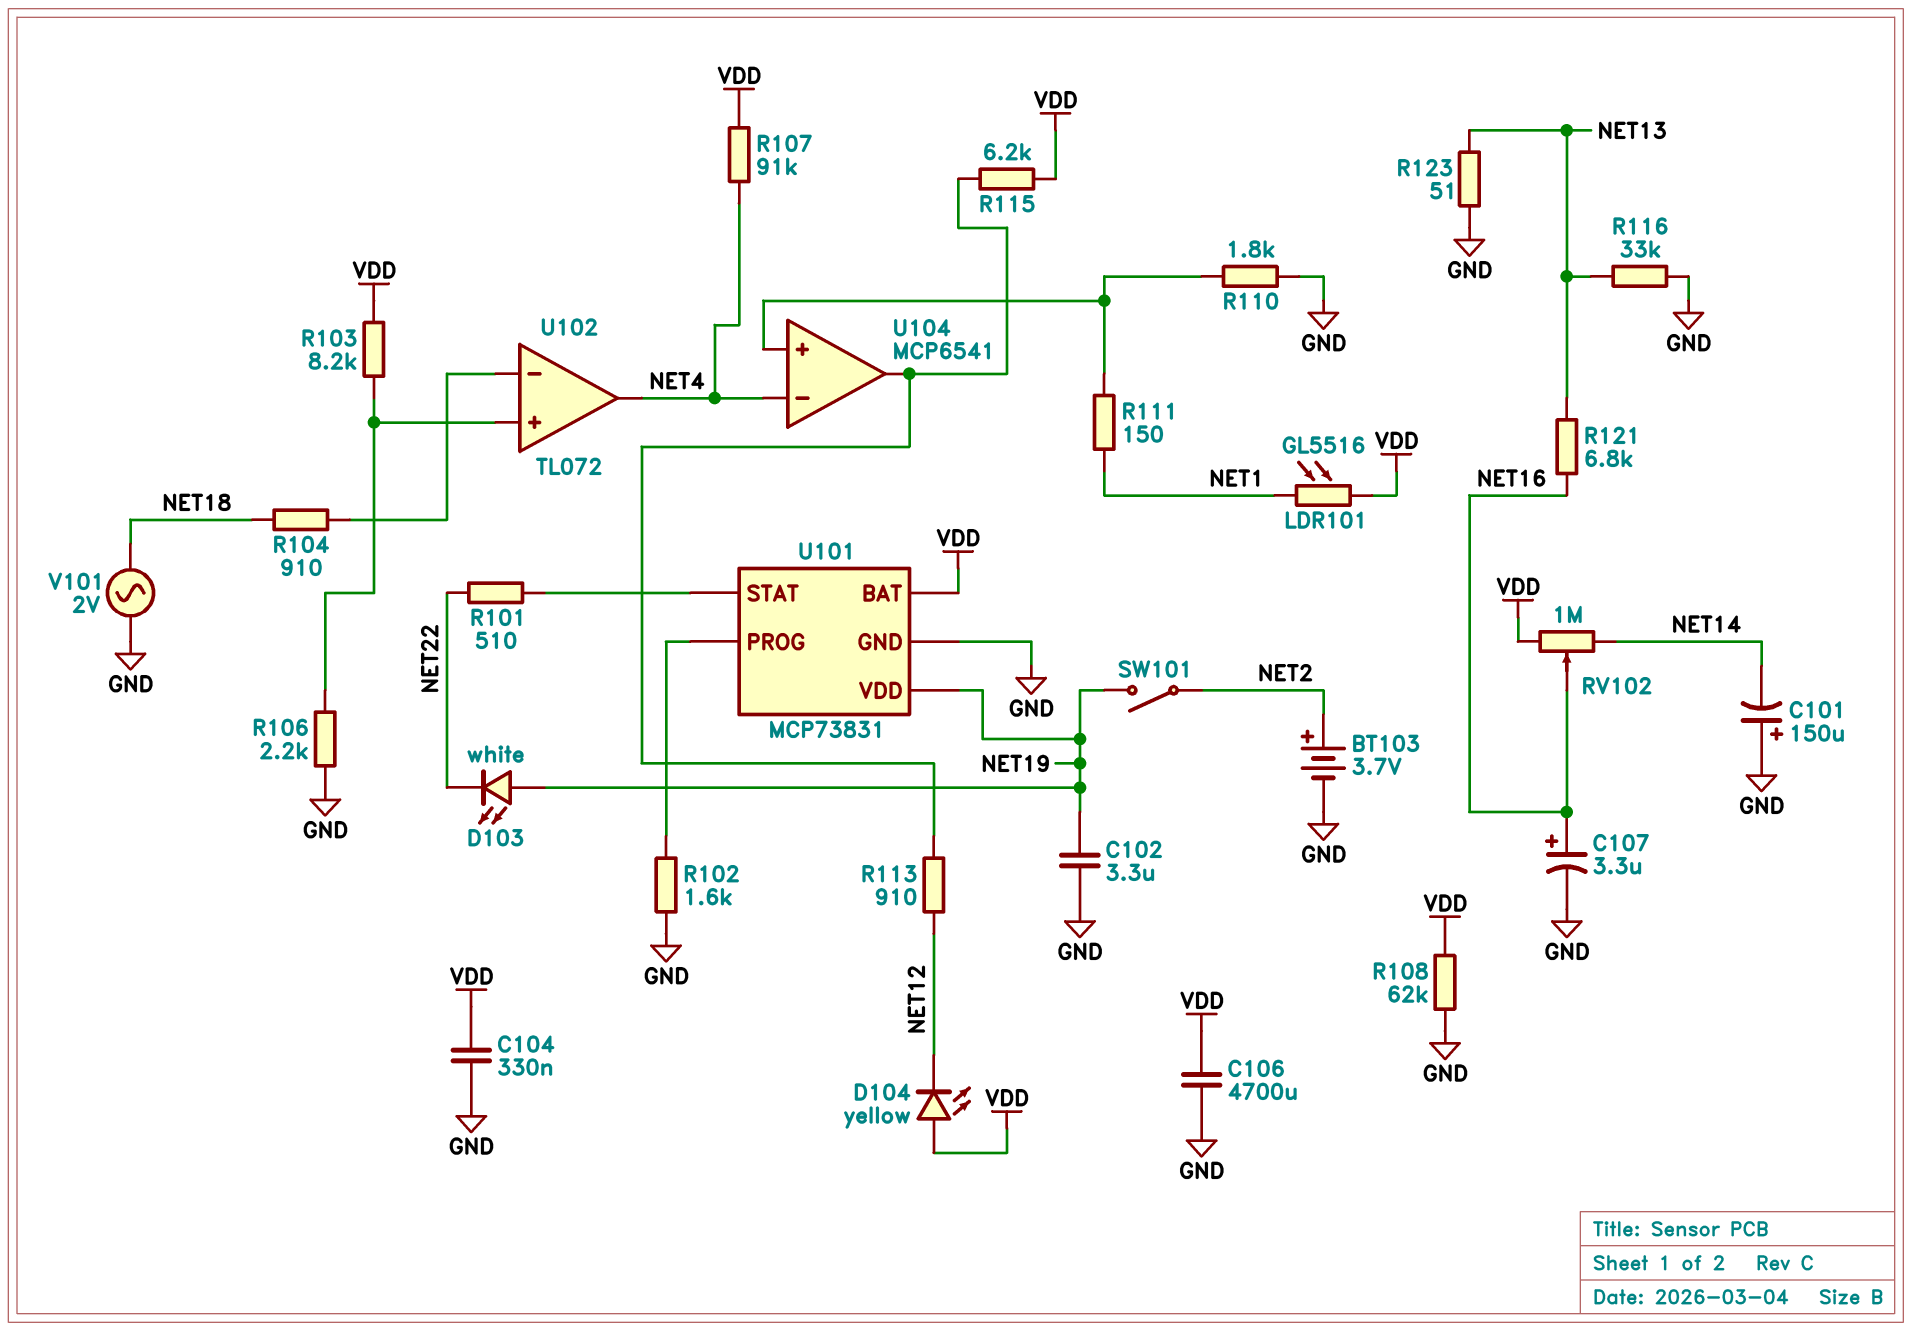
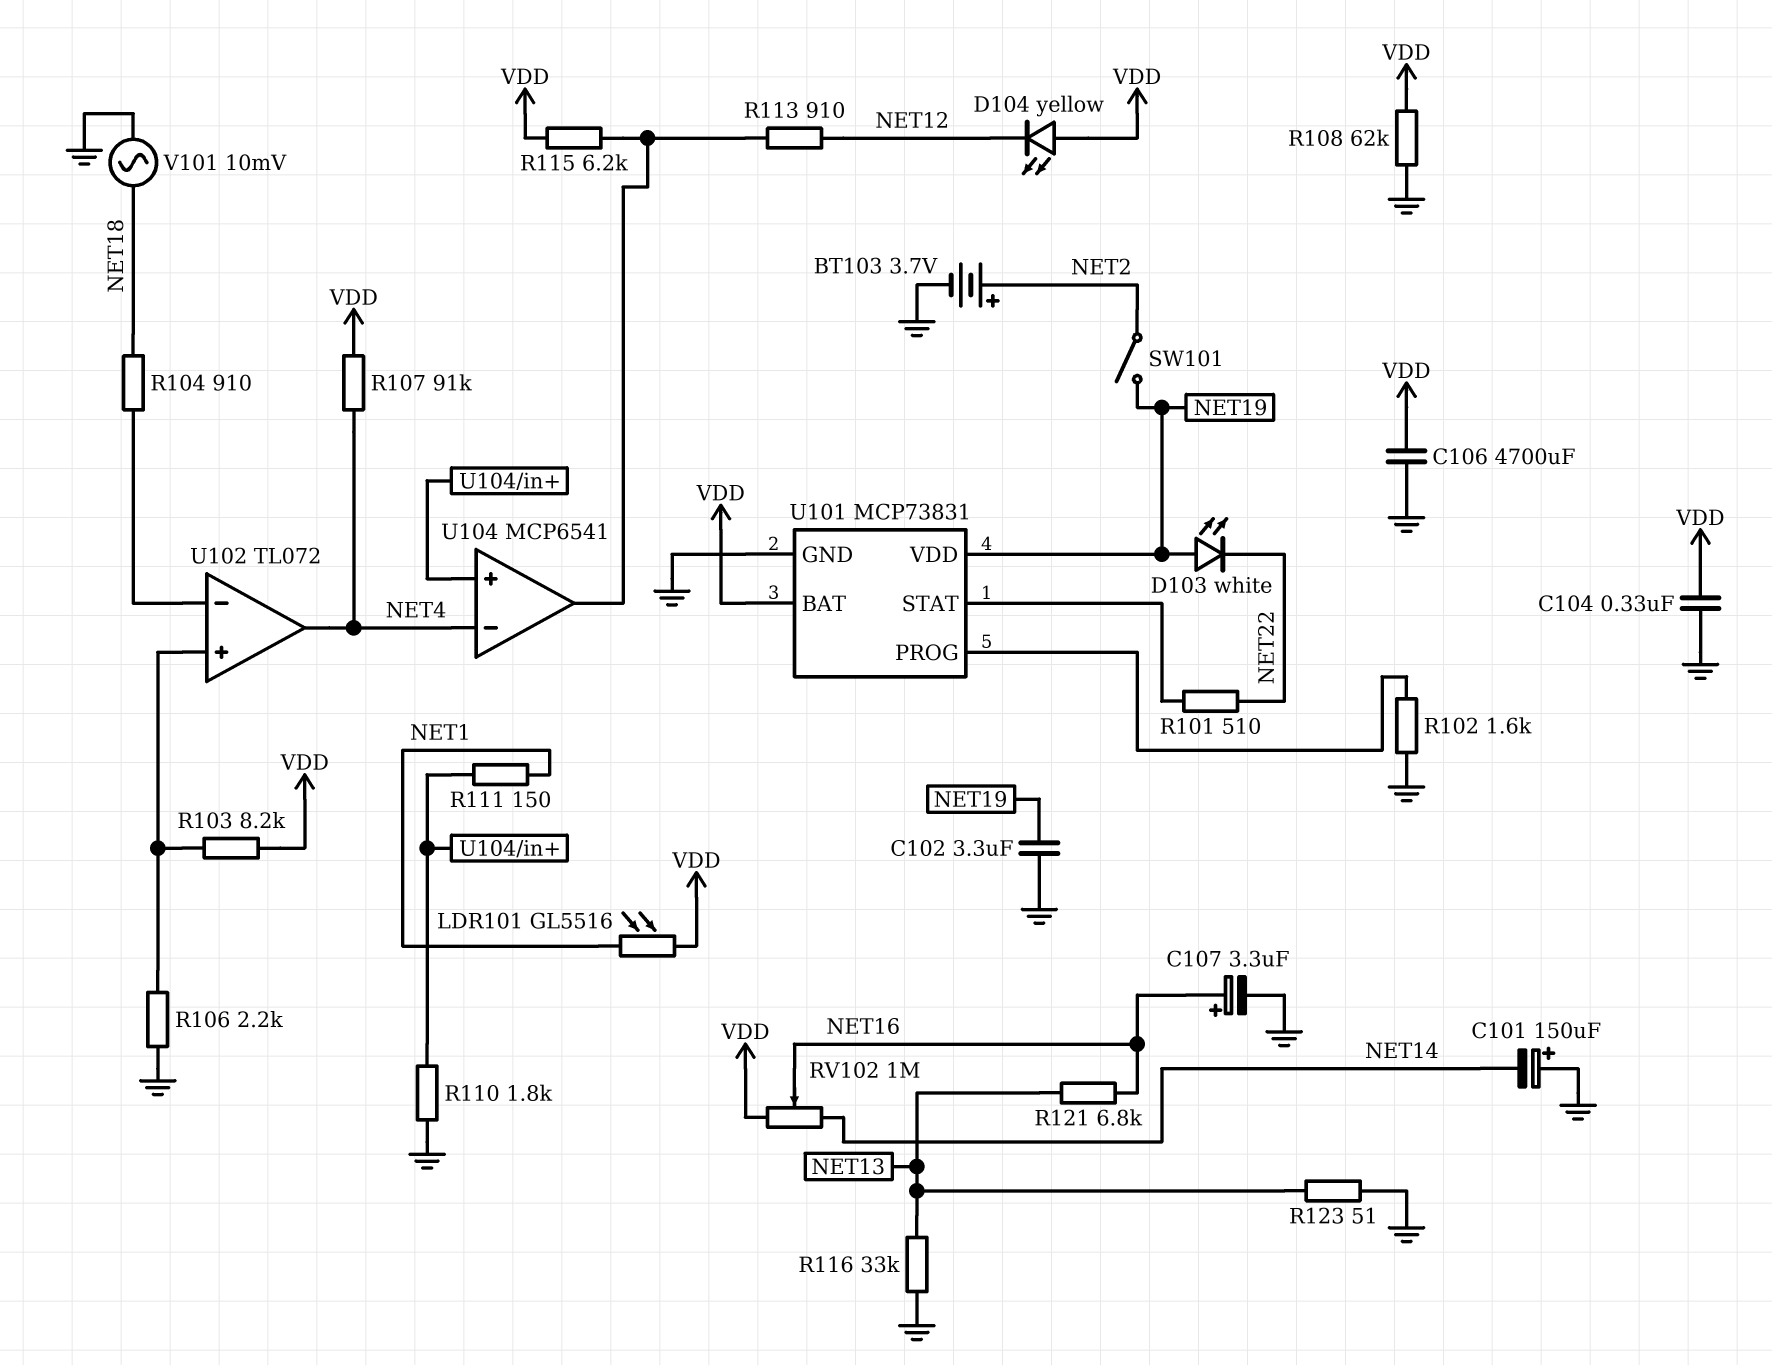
V101: AC 2V (GND, NET18) -> AC 10mV (GND, NET18)

